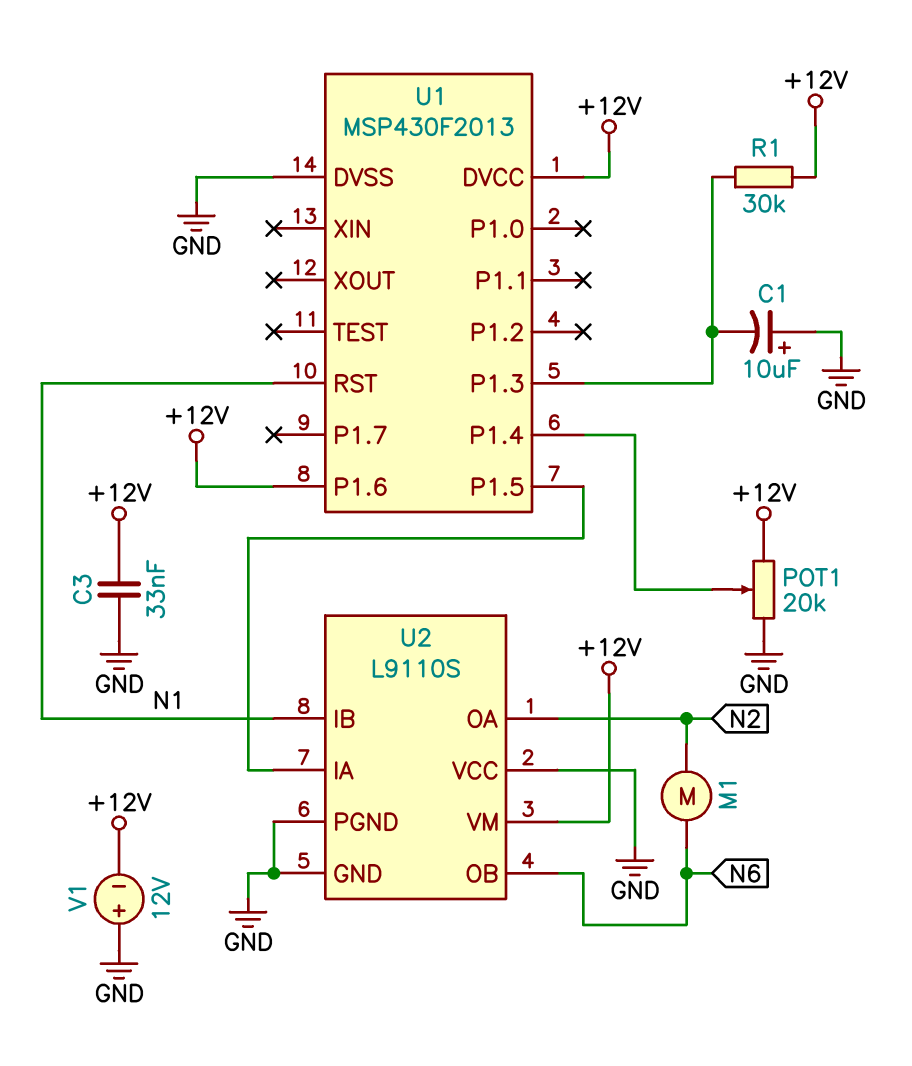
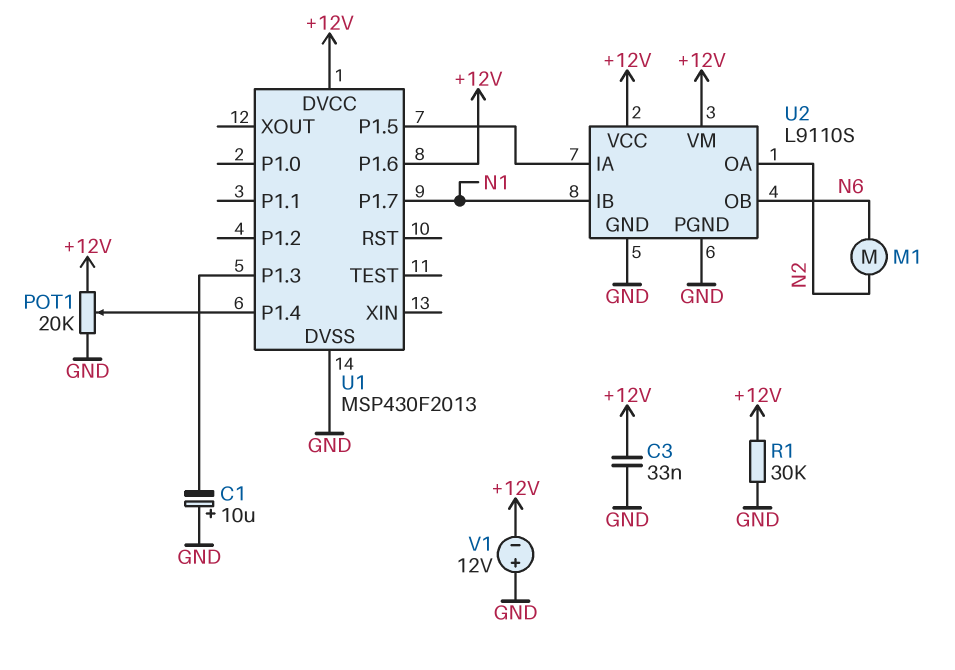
R1: 30k (+12V, U1/P1.3) -> 30k (+12V, GND)
U1 pin P1.7: none -> N1
U1 pin RST: N1 -> none
U2 pin VCC: GND -> +12V

